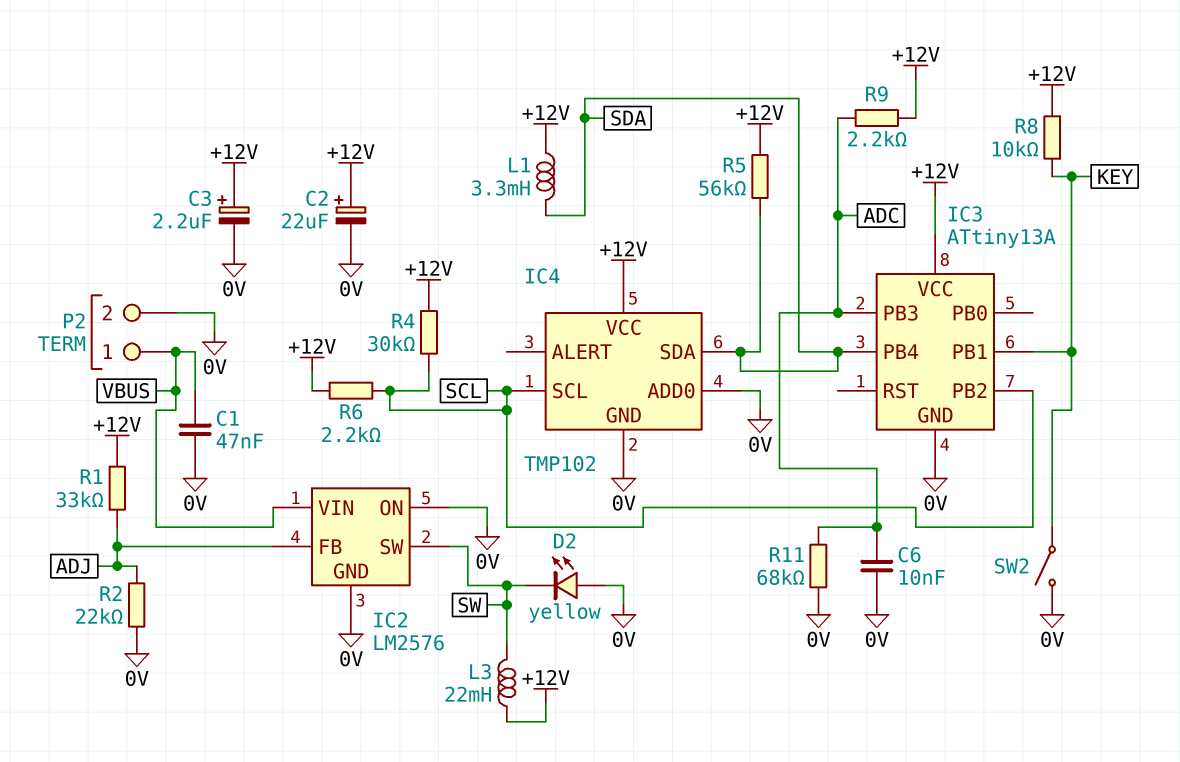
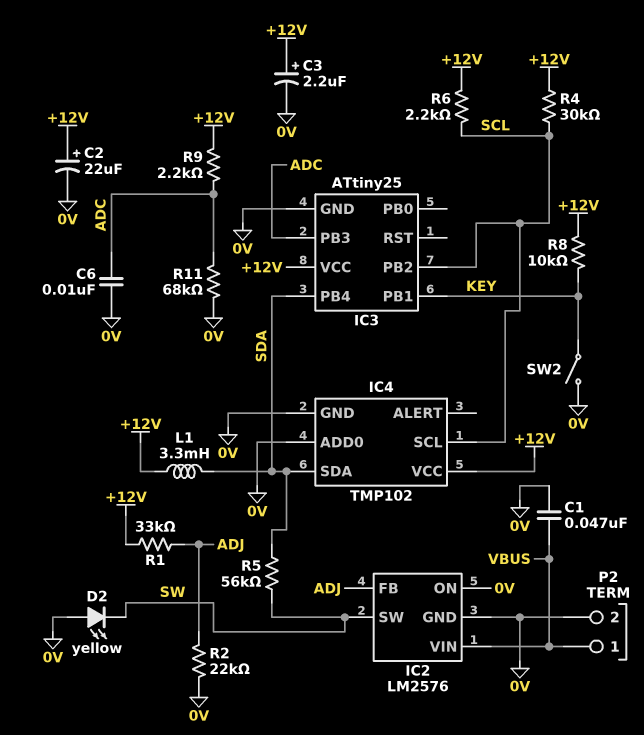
IC3: ATtiny13A -> ATtiny25
L3: 22mH (+12V, SW) -> none
R5: 56k (+12V, SDA) -> 56k (SDA, SW)

